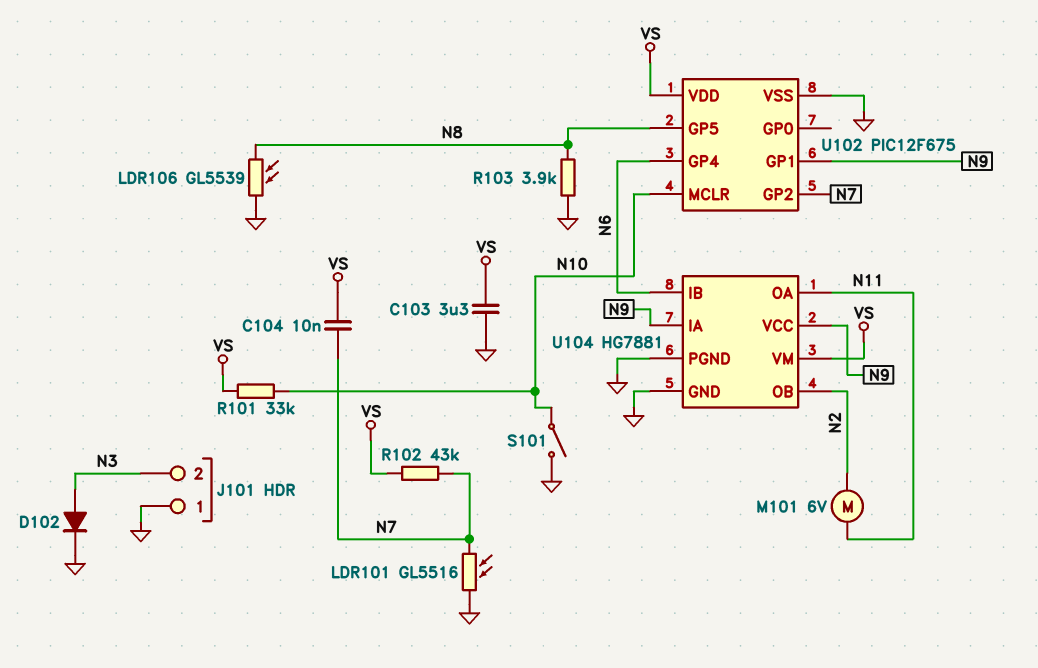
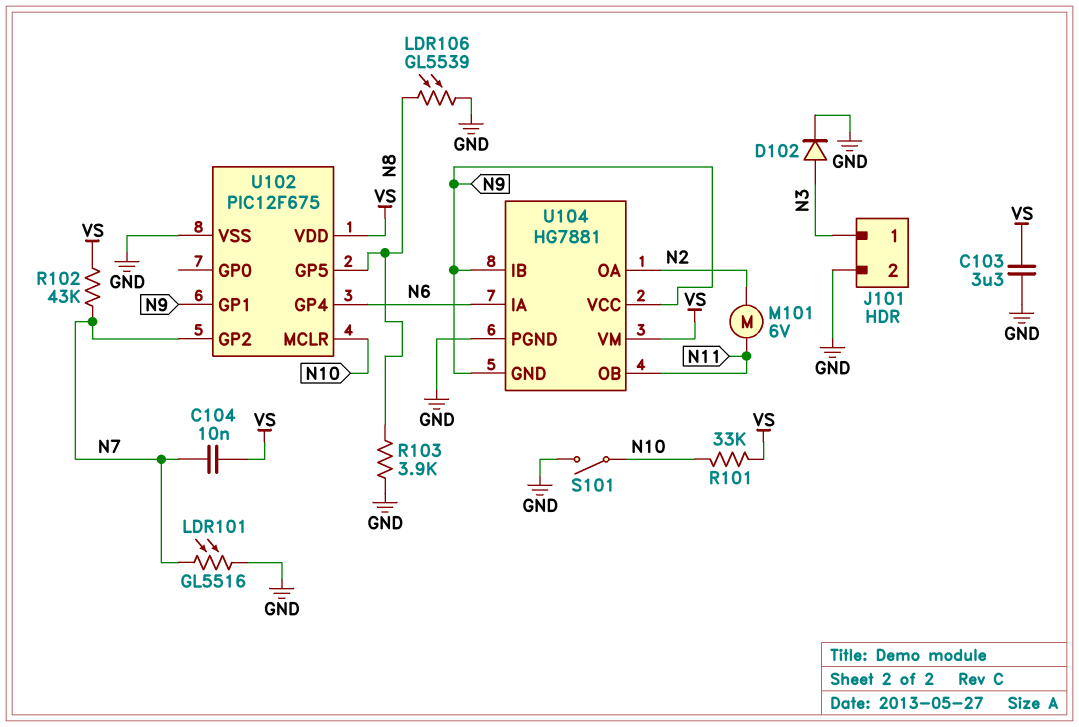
J101 pin 1: GND -> N3
J101 pin 2: N3 -> GND
U104 pin GND: GND -> N9
U104 pin IA: N9 -> N6
U104 pin IB: N6 -> N9
U104 pin OA: N11 -> N2
U104 pin OB: N2 -> N11

